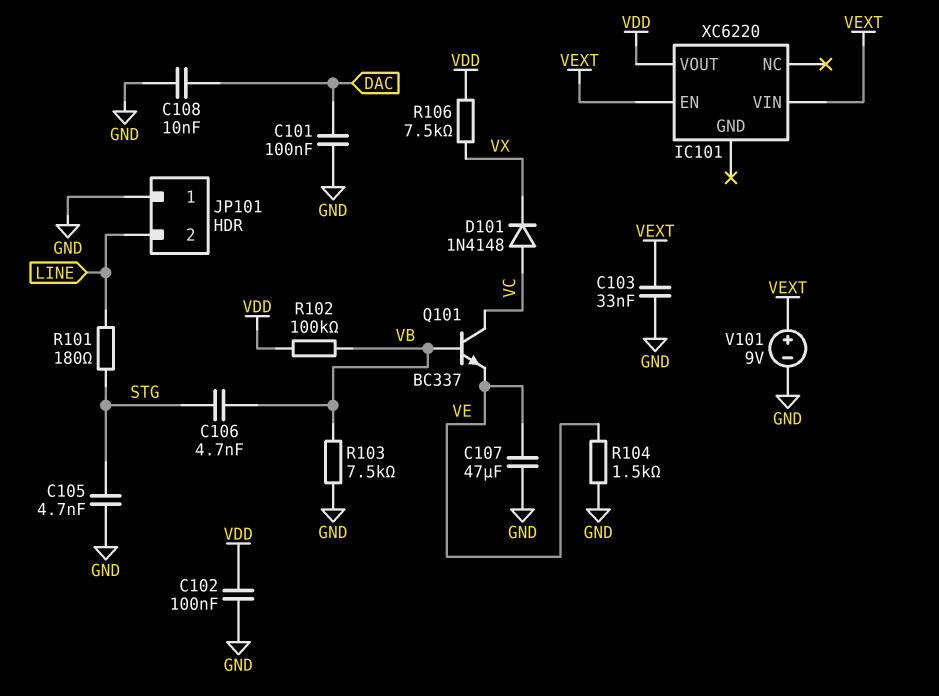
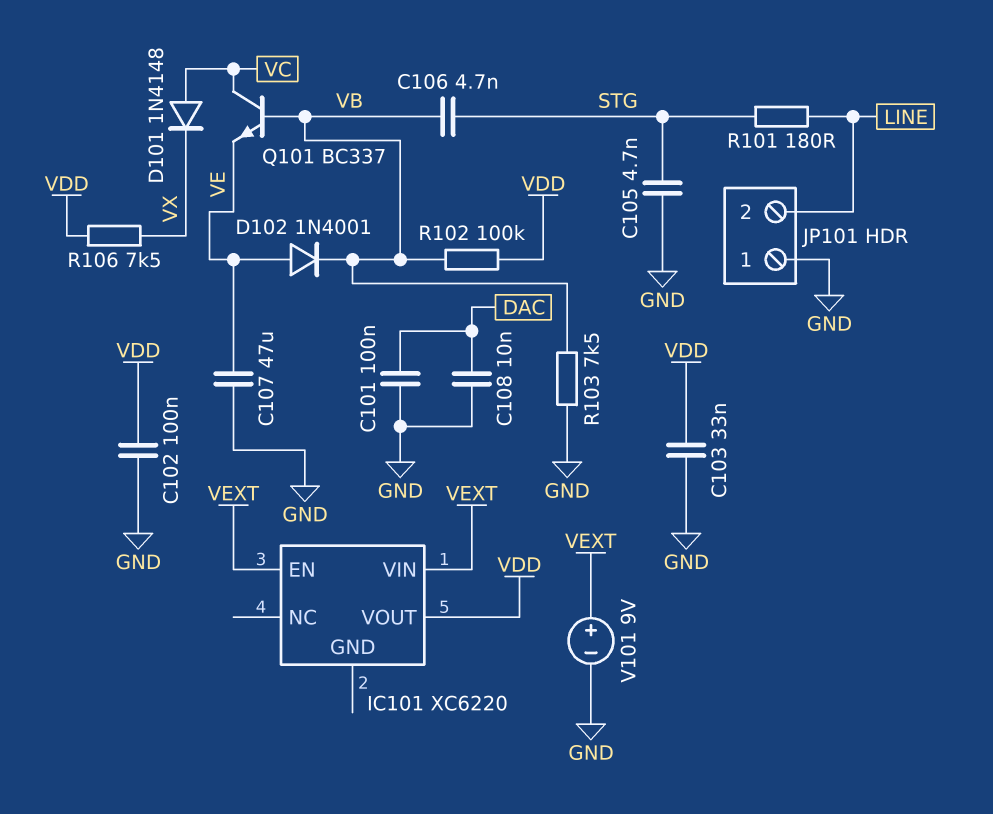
C103: 33nF (GND, VEXT) -> 33nF (GND, VDD)
D102: none -> diode 1N4001 (A VE, K VB)
R104: 1.5k (GND, VE) -> none

